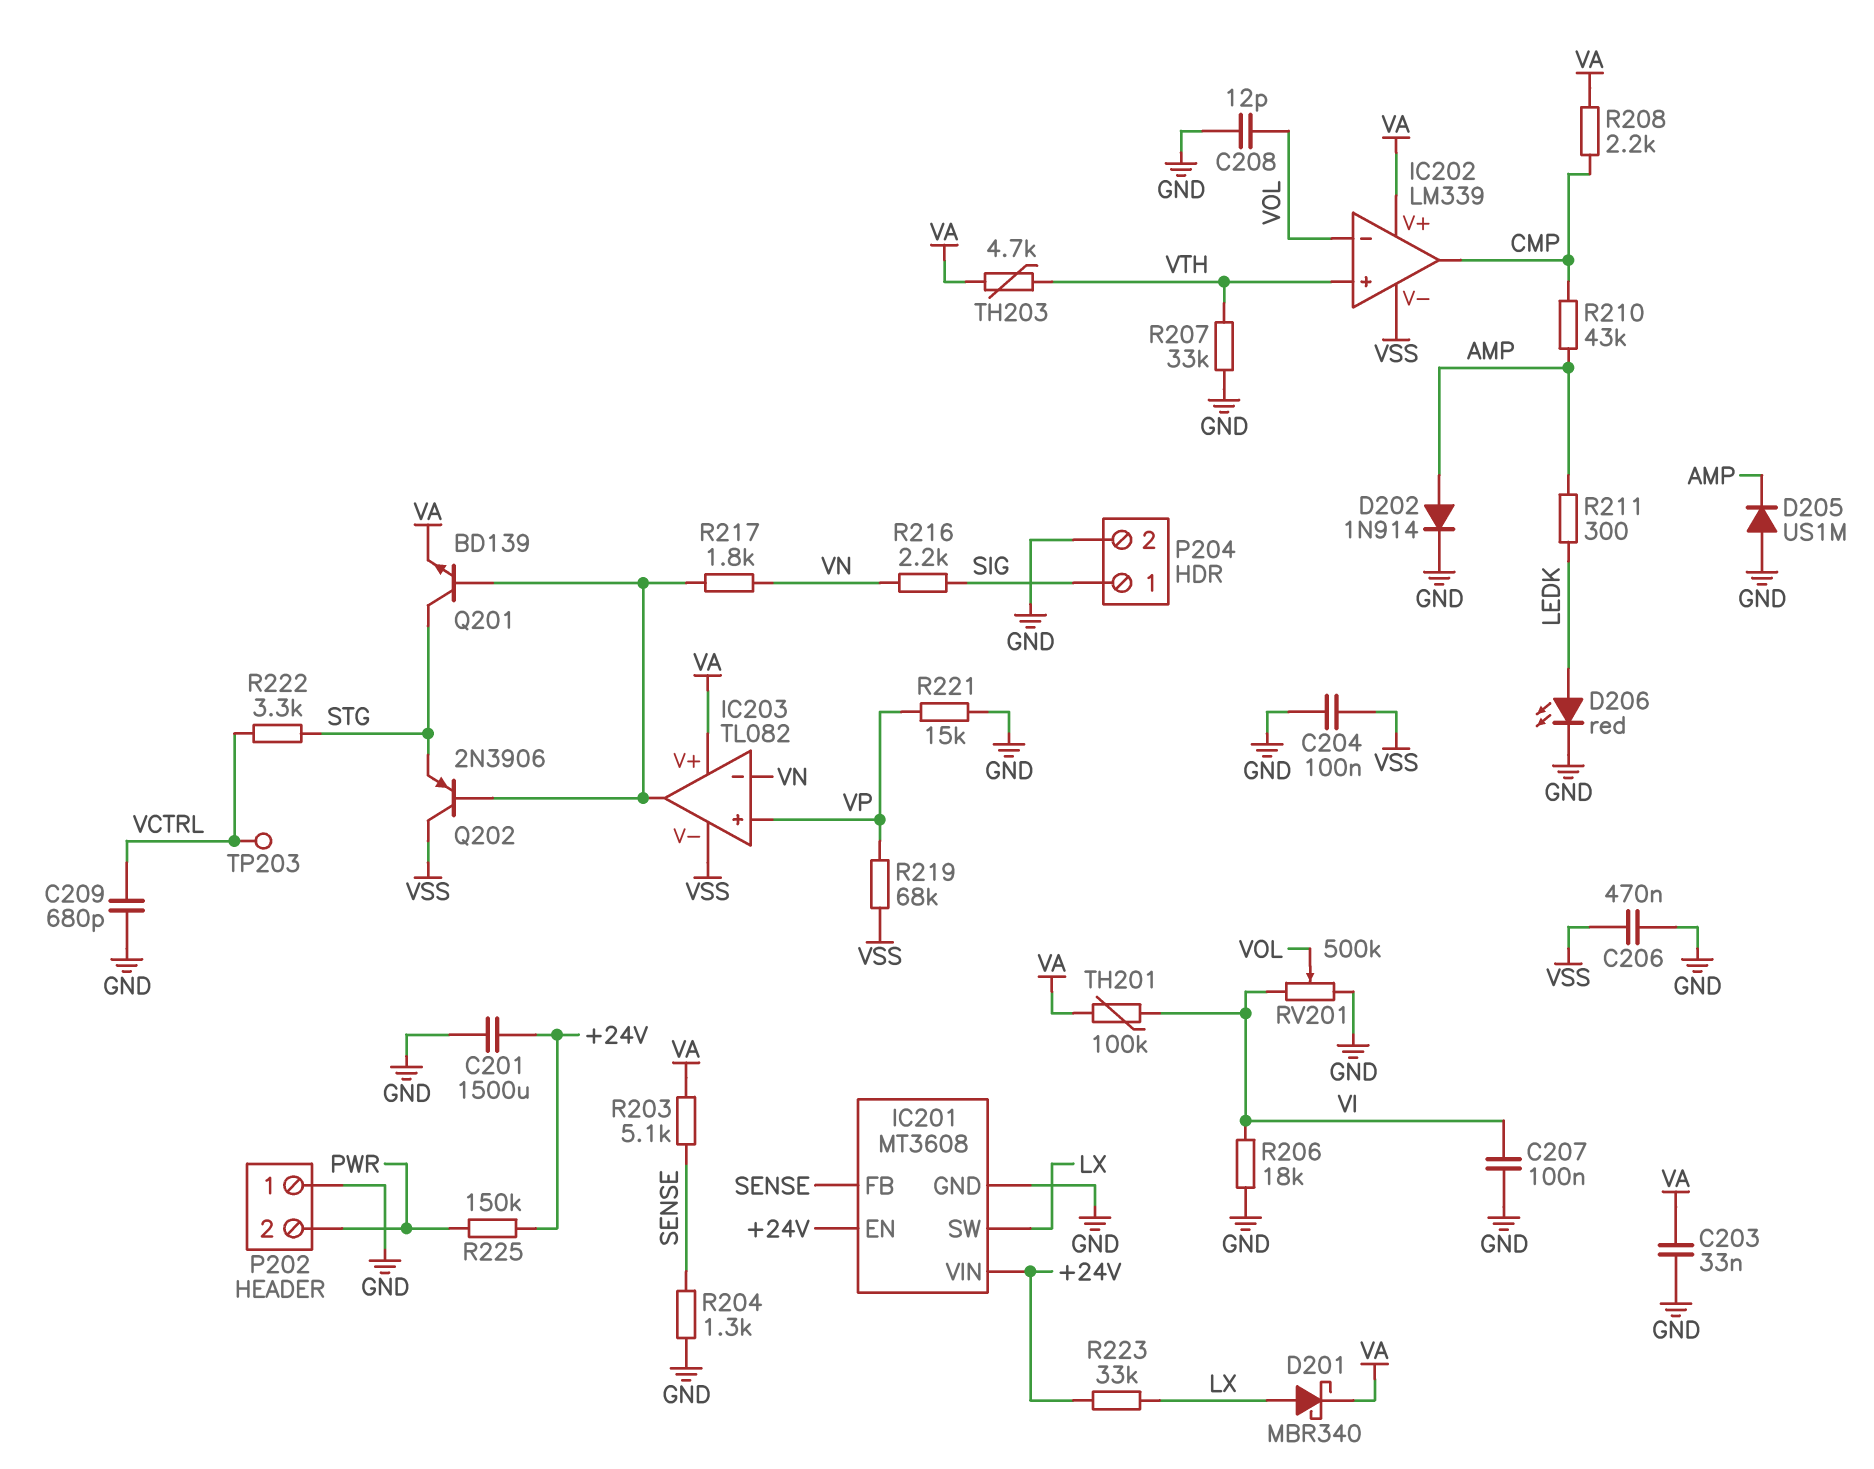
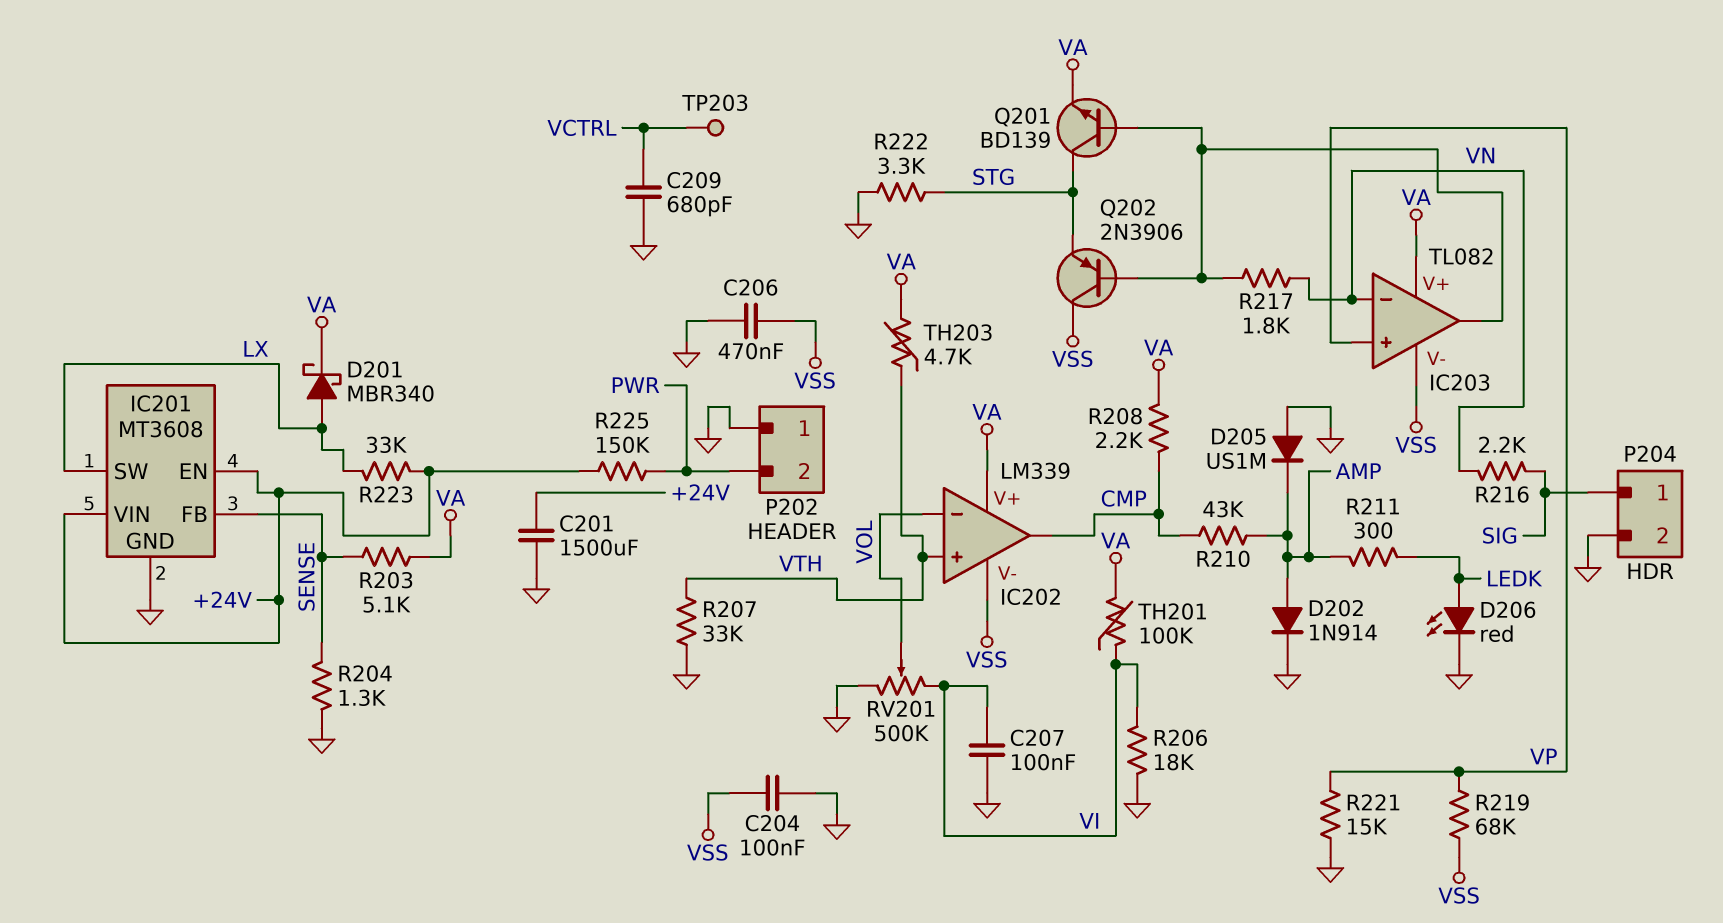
C203: 33nF (GND, VA) -> none
C208: 12pF (GND, VOL) -> none
R222: 3.3k (STG, VCTRL) -> 3.3k (GND, STG)

